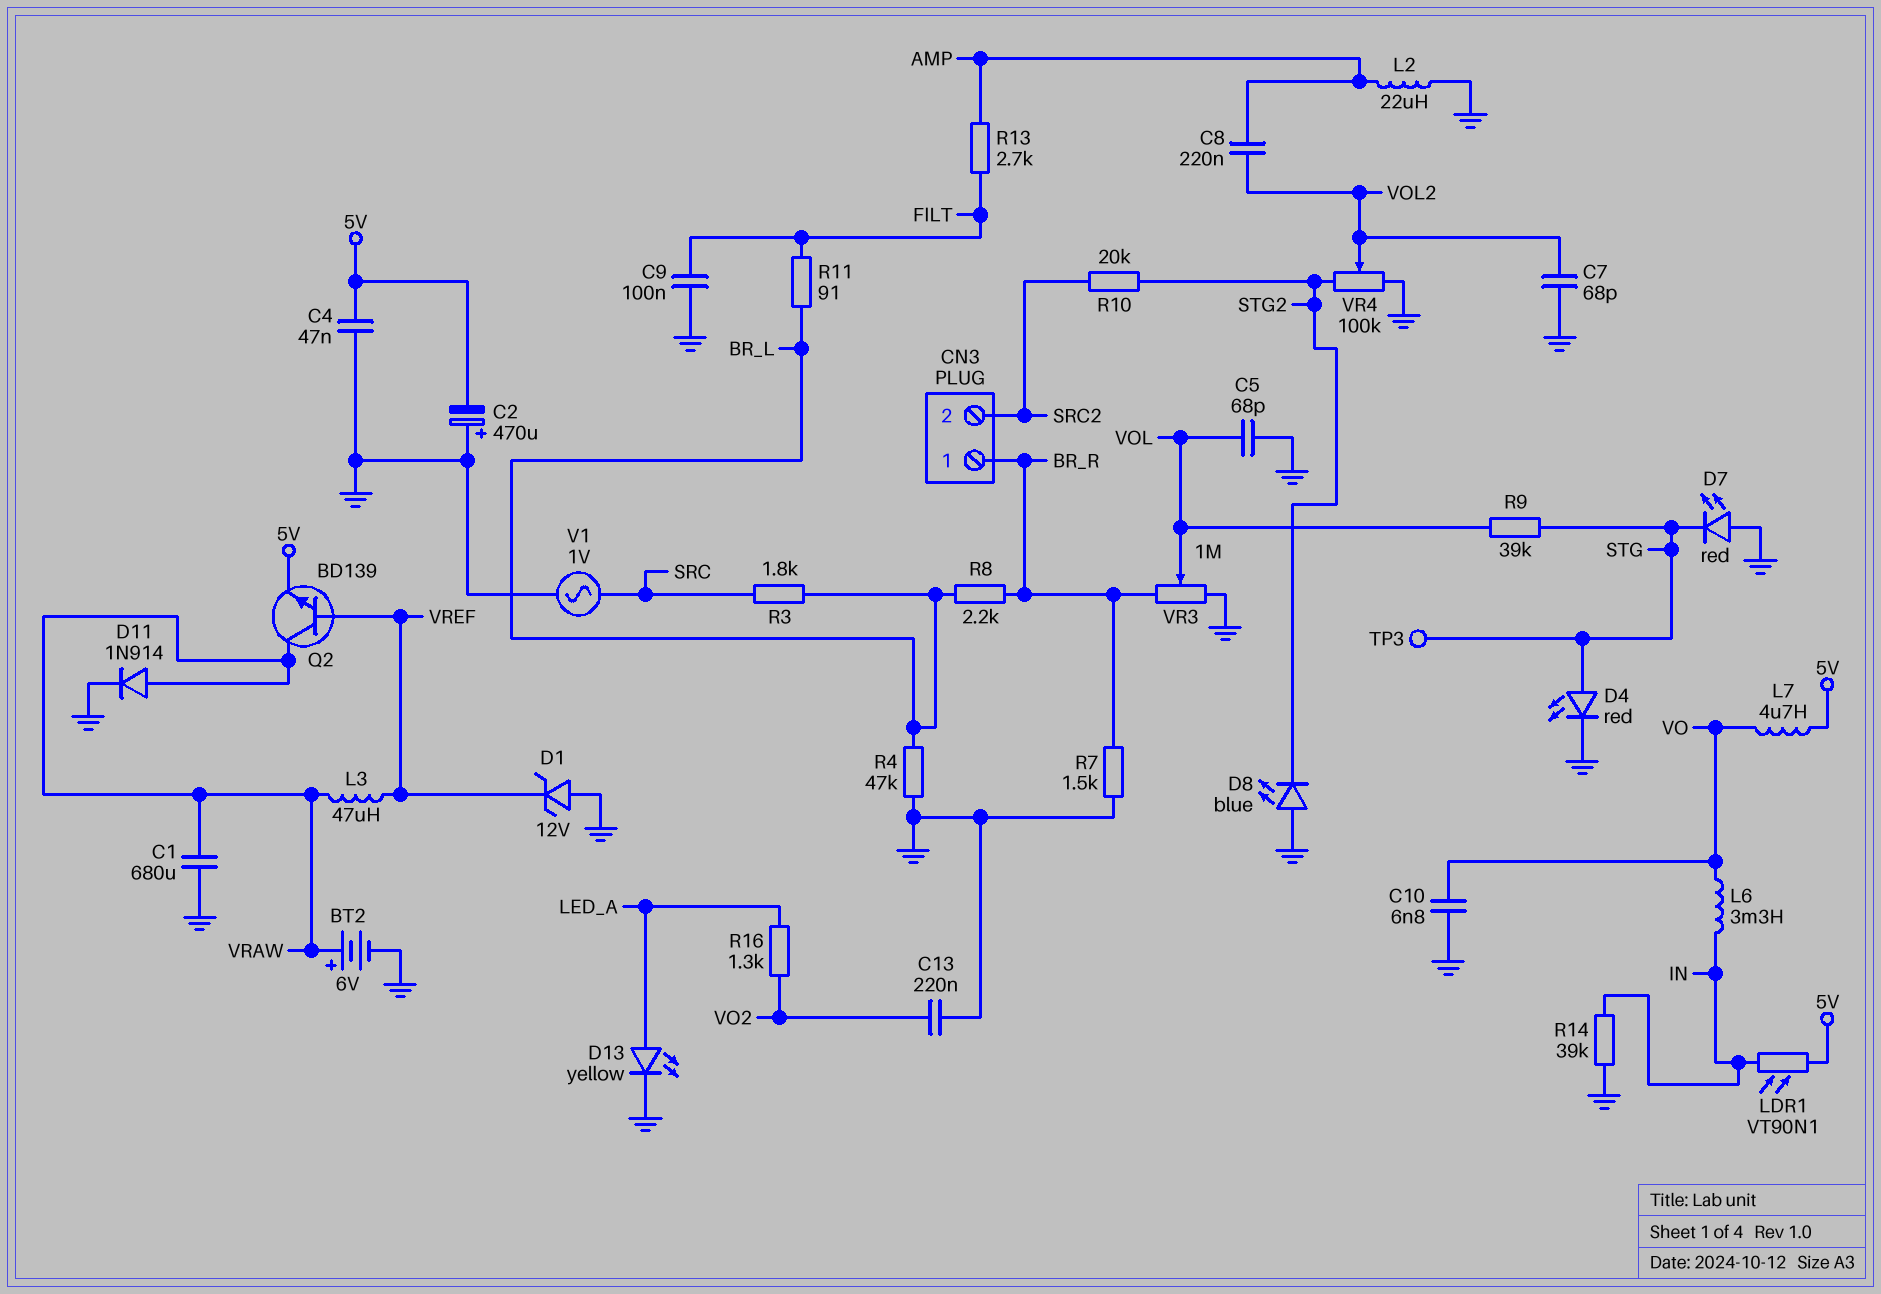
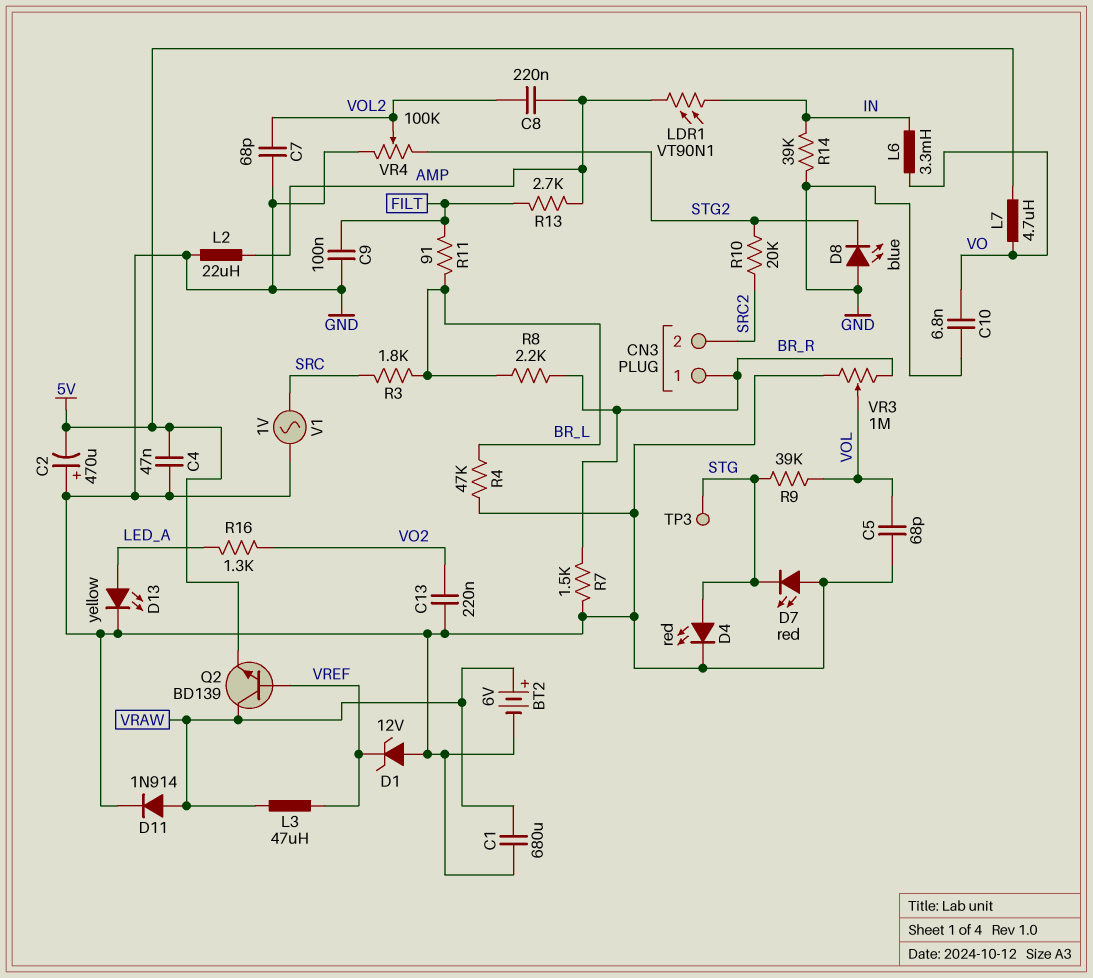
LDR1: VT90N1 (5V, IN) -> VT90N1 (AMP, IN)

